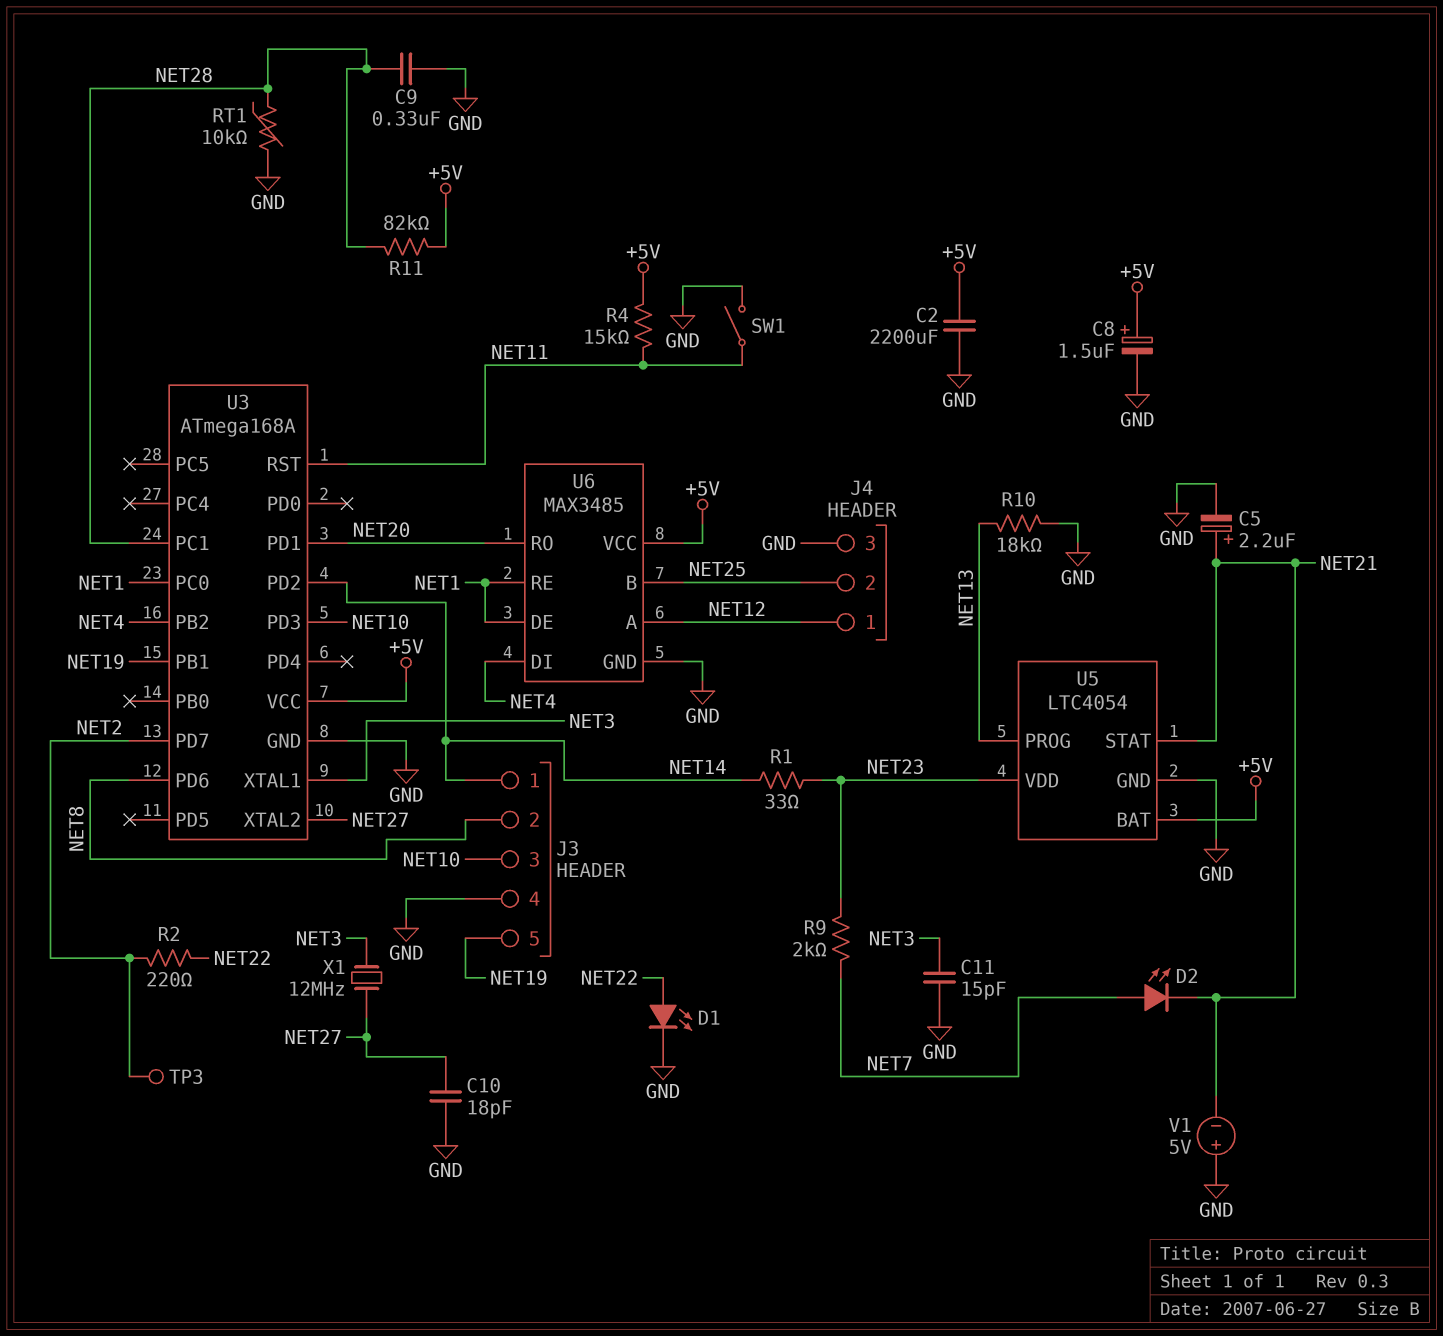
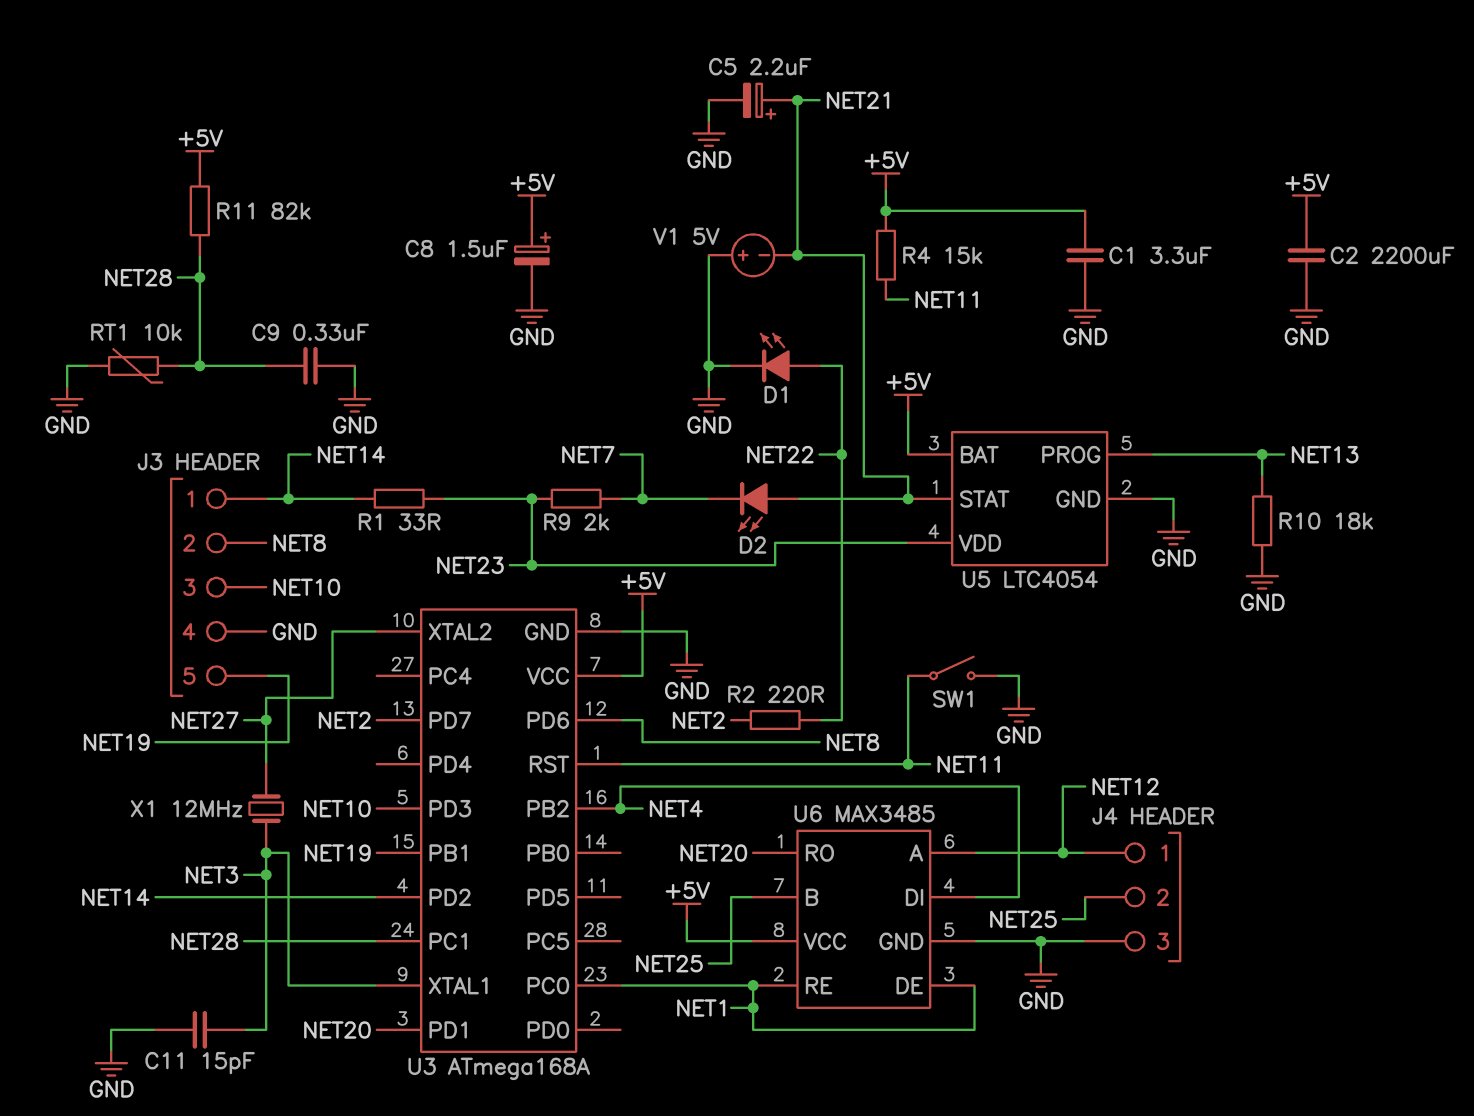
C1: none -> 3.3uF (+5V, GND)
C10: 18pF (GND, NET27) -> none
D2: LED (A NET7, K NET21) -> LED (A NET21, K NET7)
TP3: test point (NET2) -> none

